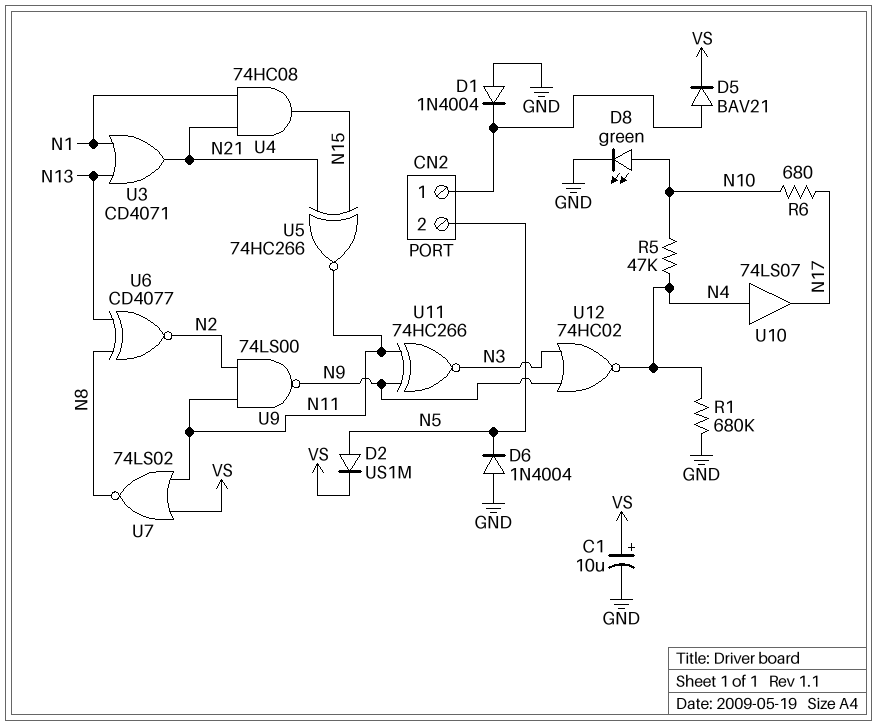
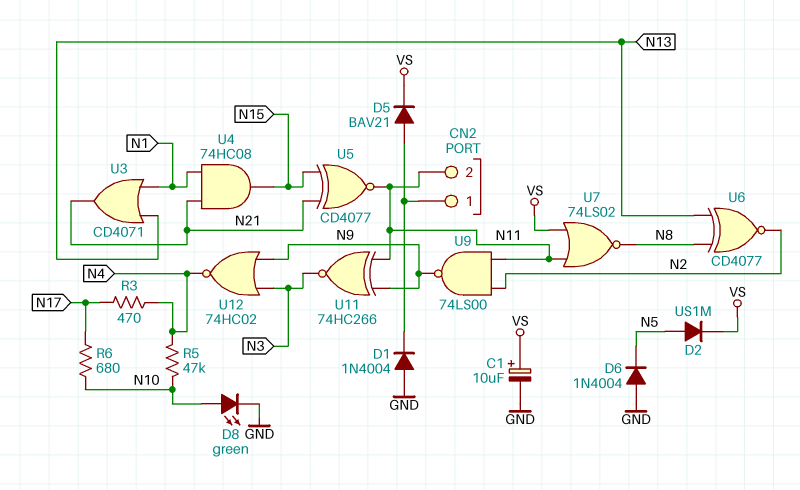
CN2 pin 2: N5 -> N11
R1: 680k (GND, N4) -> none
R3: none -> 470 (N4, N17)
U5: XNOR 74HC266 (in N15, in N21, out N11) -> XNOR CD4077 (in N15, in N21, out N11)
U10: buffer 74LS07 (in N4, out N17) -> none

